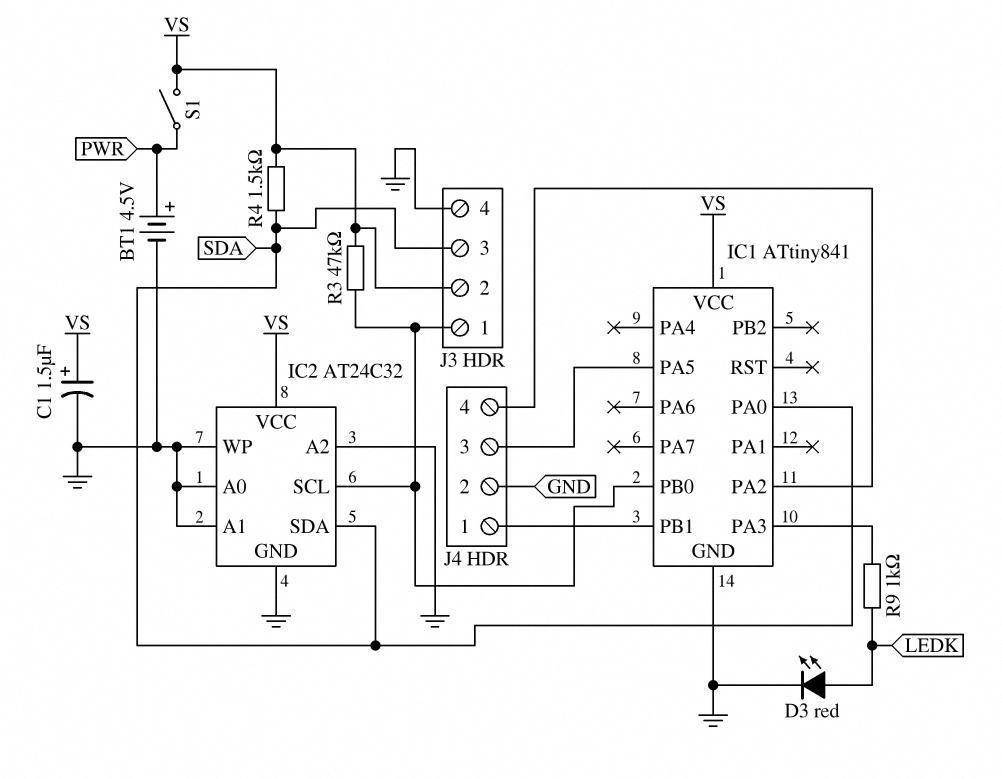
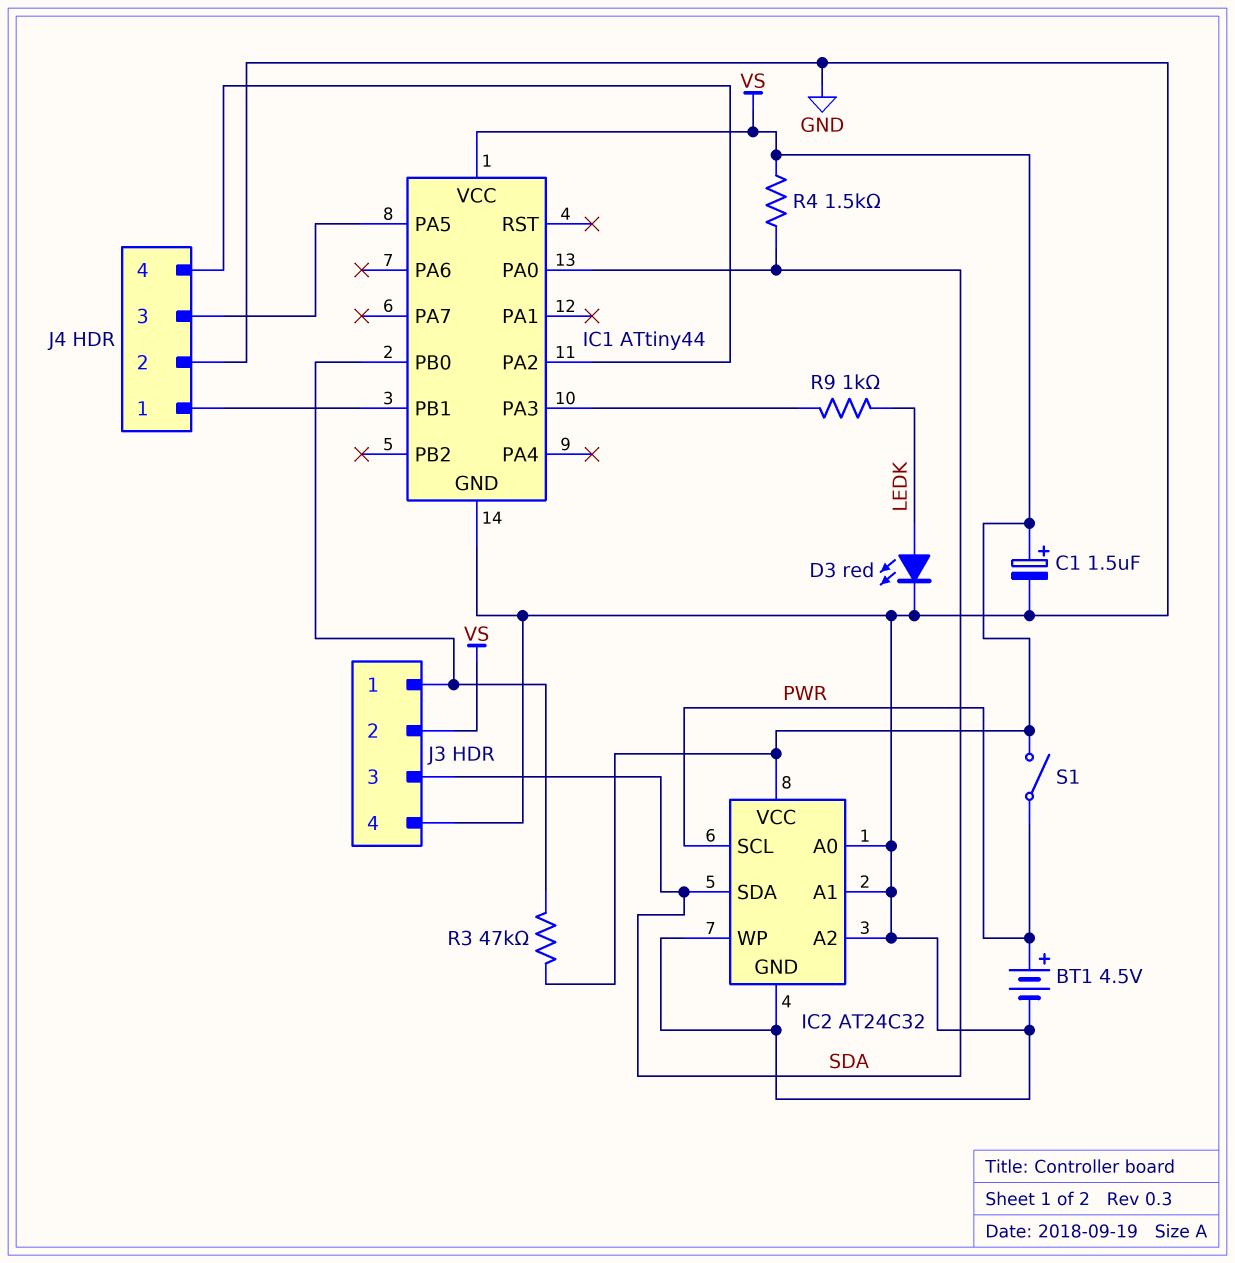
IC1: ATtiny841 -> ATtiny44
IC2 pin SCL: IC1/PB0 -> PWR

